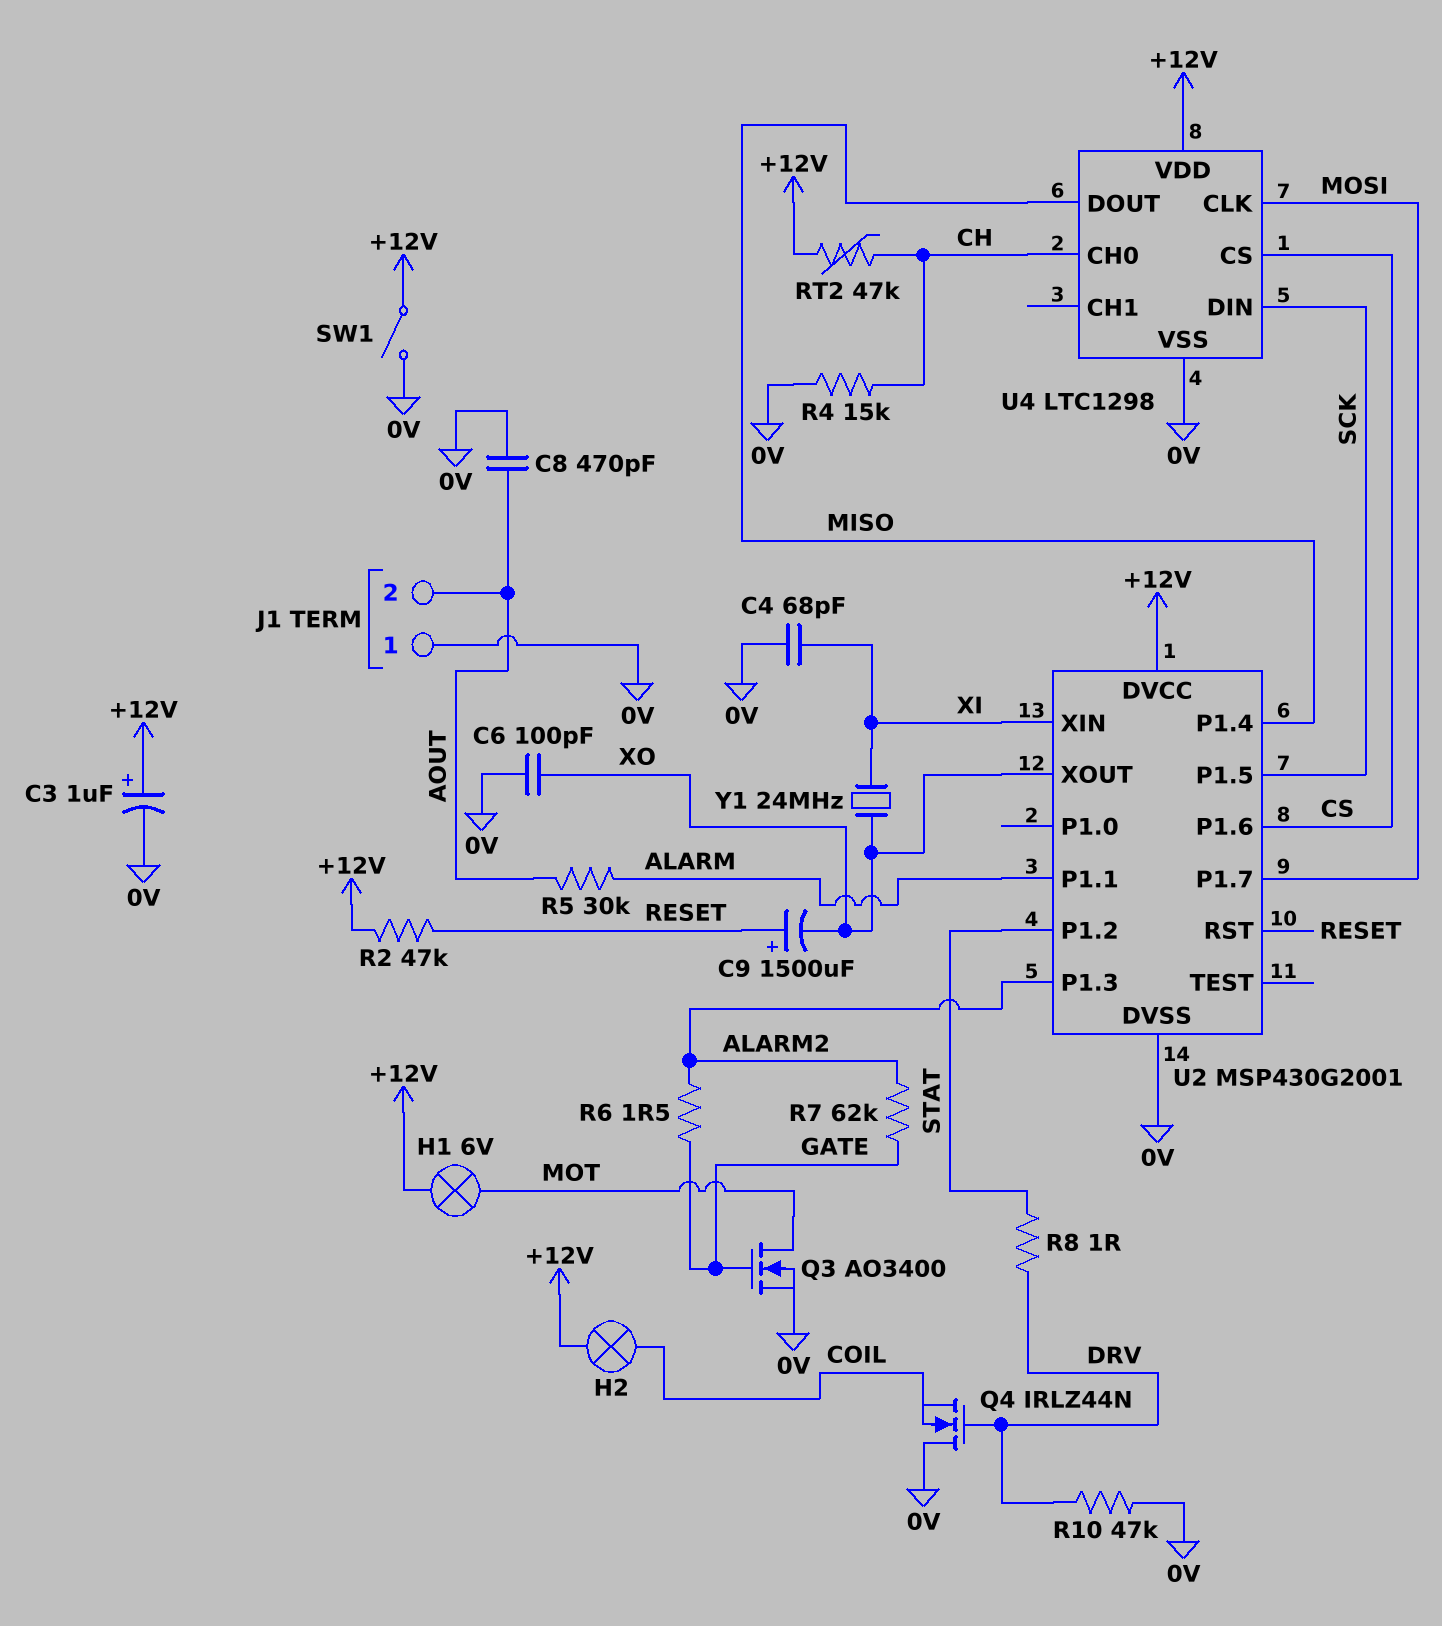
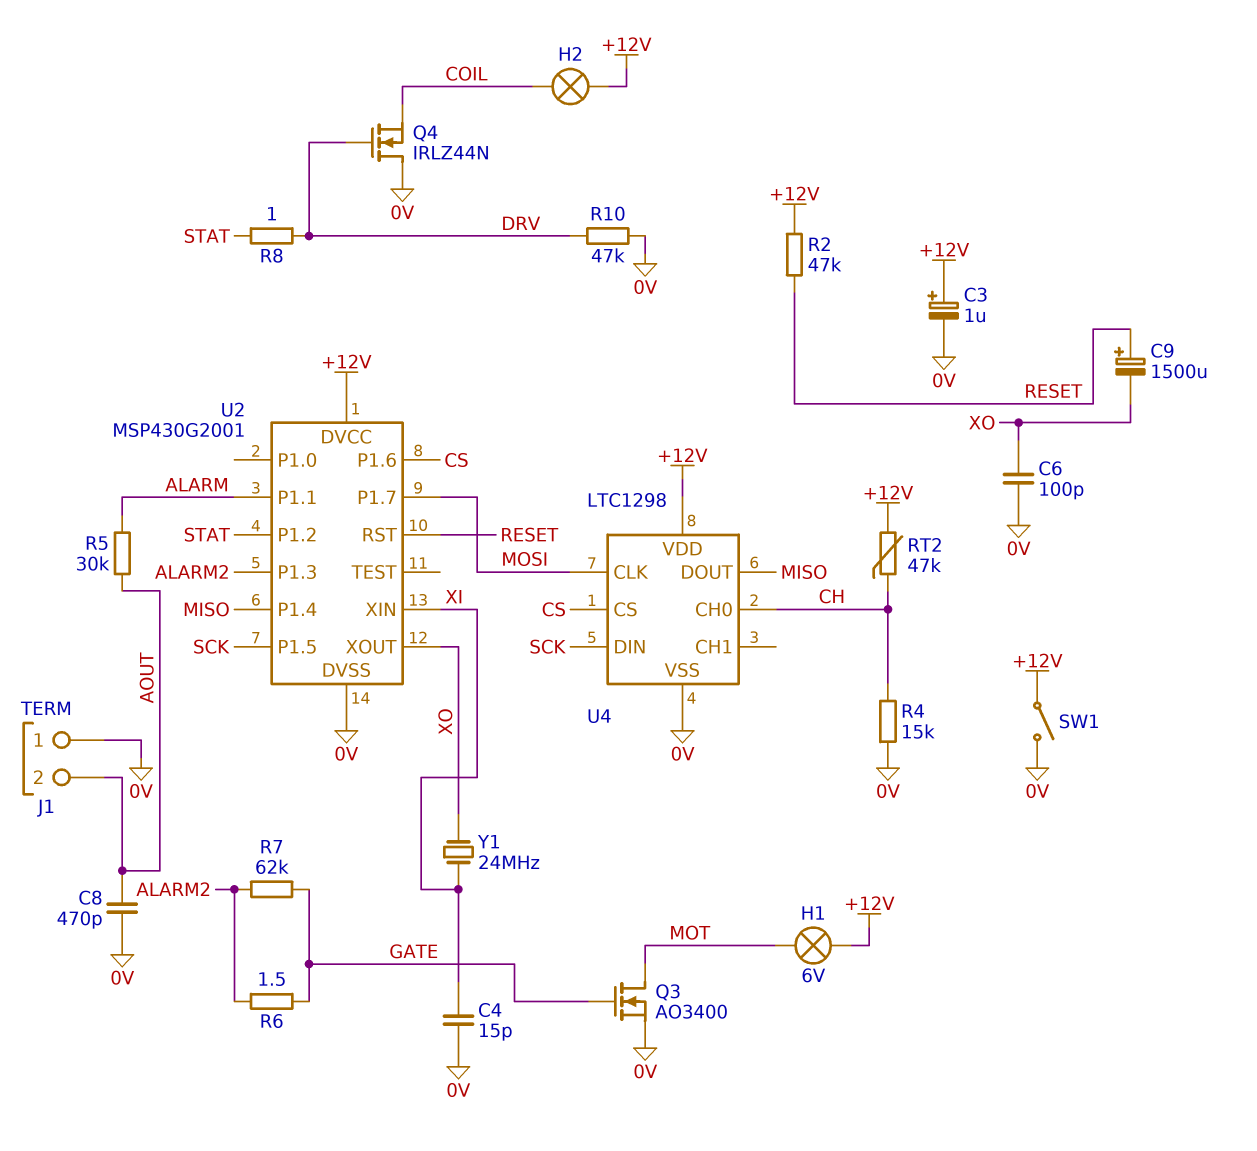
C4: 68pF (0V, XI) -> 15pF (0V, XI)

